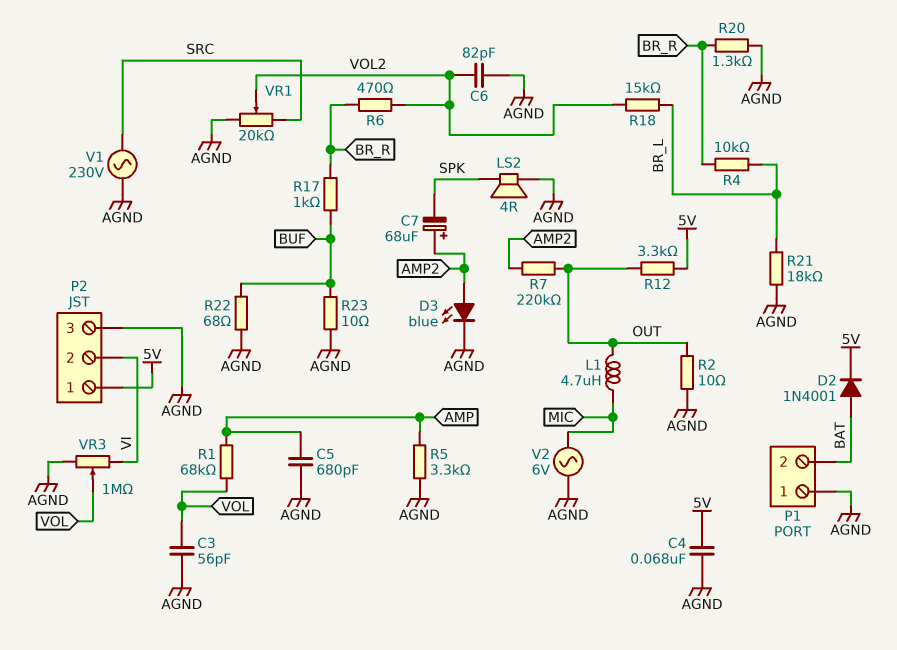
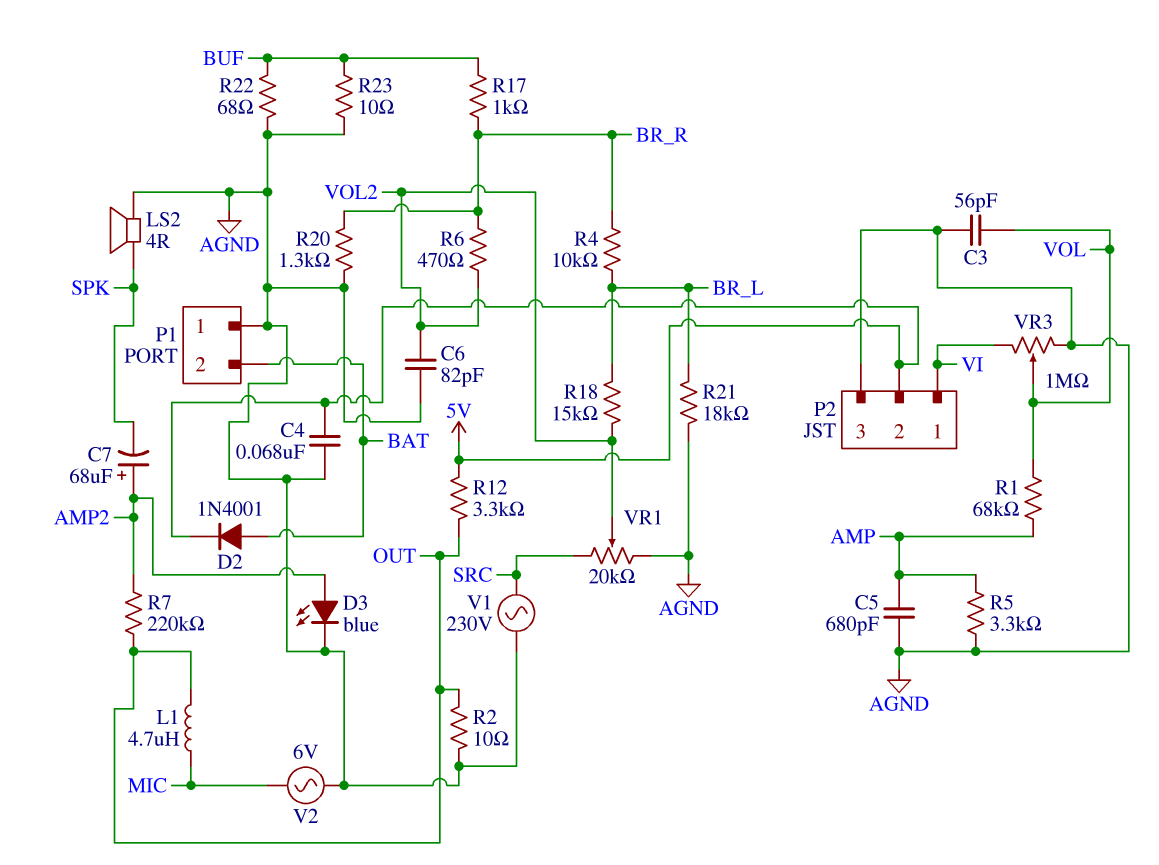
P2 pin 1: 5V -> VI
P2 pin 2: VI -> 5V

